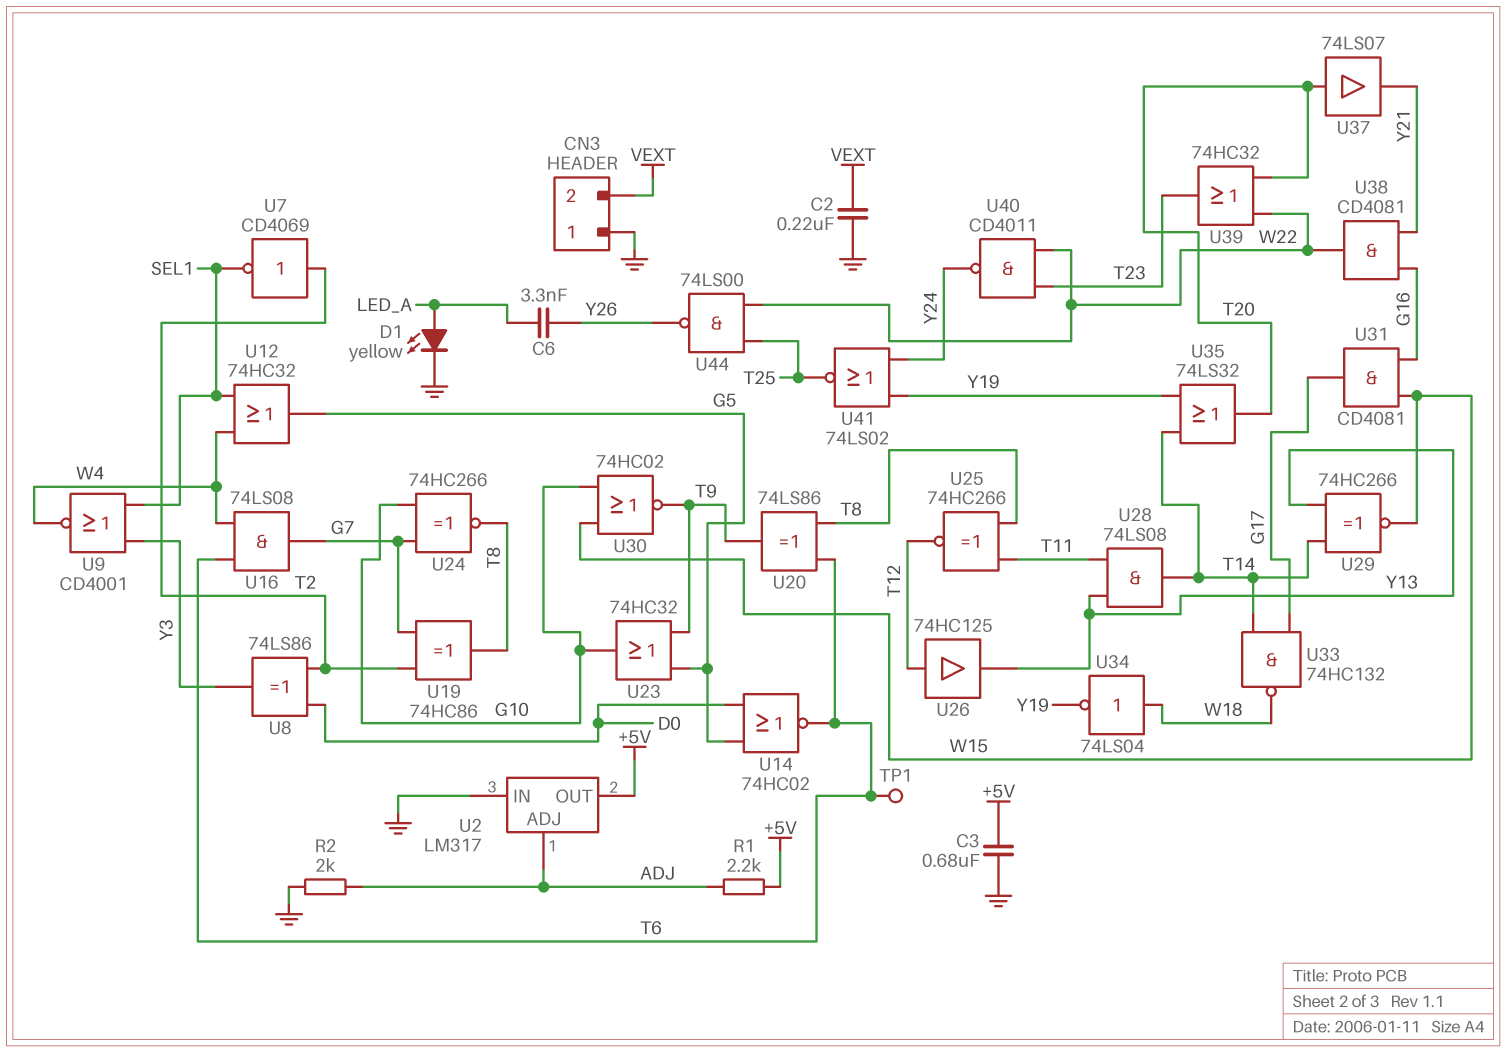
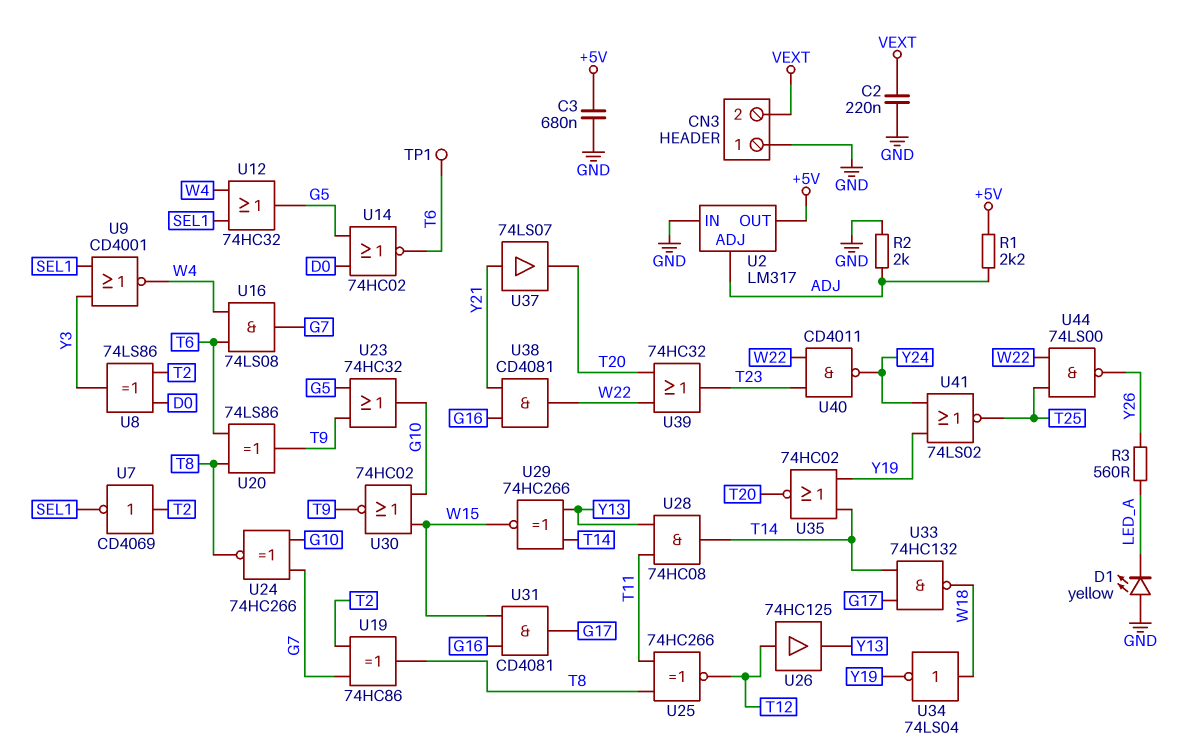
C6: 3.3nF (LED_A, Y26) -> none
D1: LED yellow (A LED_A, K GND) -> LED yellow (A GND, K LED_A)
R3: none -> 560 (LED_A, Y26)
U28: AND 74LS08 (in T11, in Y13, out T14) -> AND 74HC08 (in T11, in Y13, out T14)
U35: OR 74LS32 (in T14, in Y19, out T20) -> NOR 74HC02 (in T14, in Y19, out T20)
U37: buffer 74LS07 (in T20, out Y21) -> buffer 74LS07 (in Y21, out T20)

